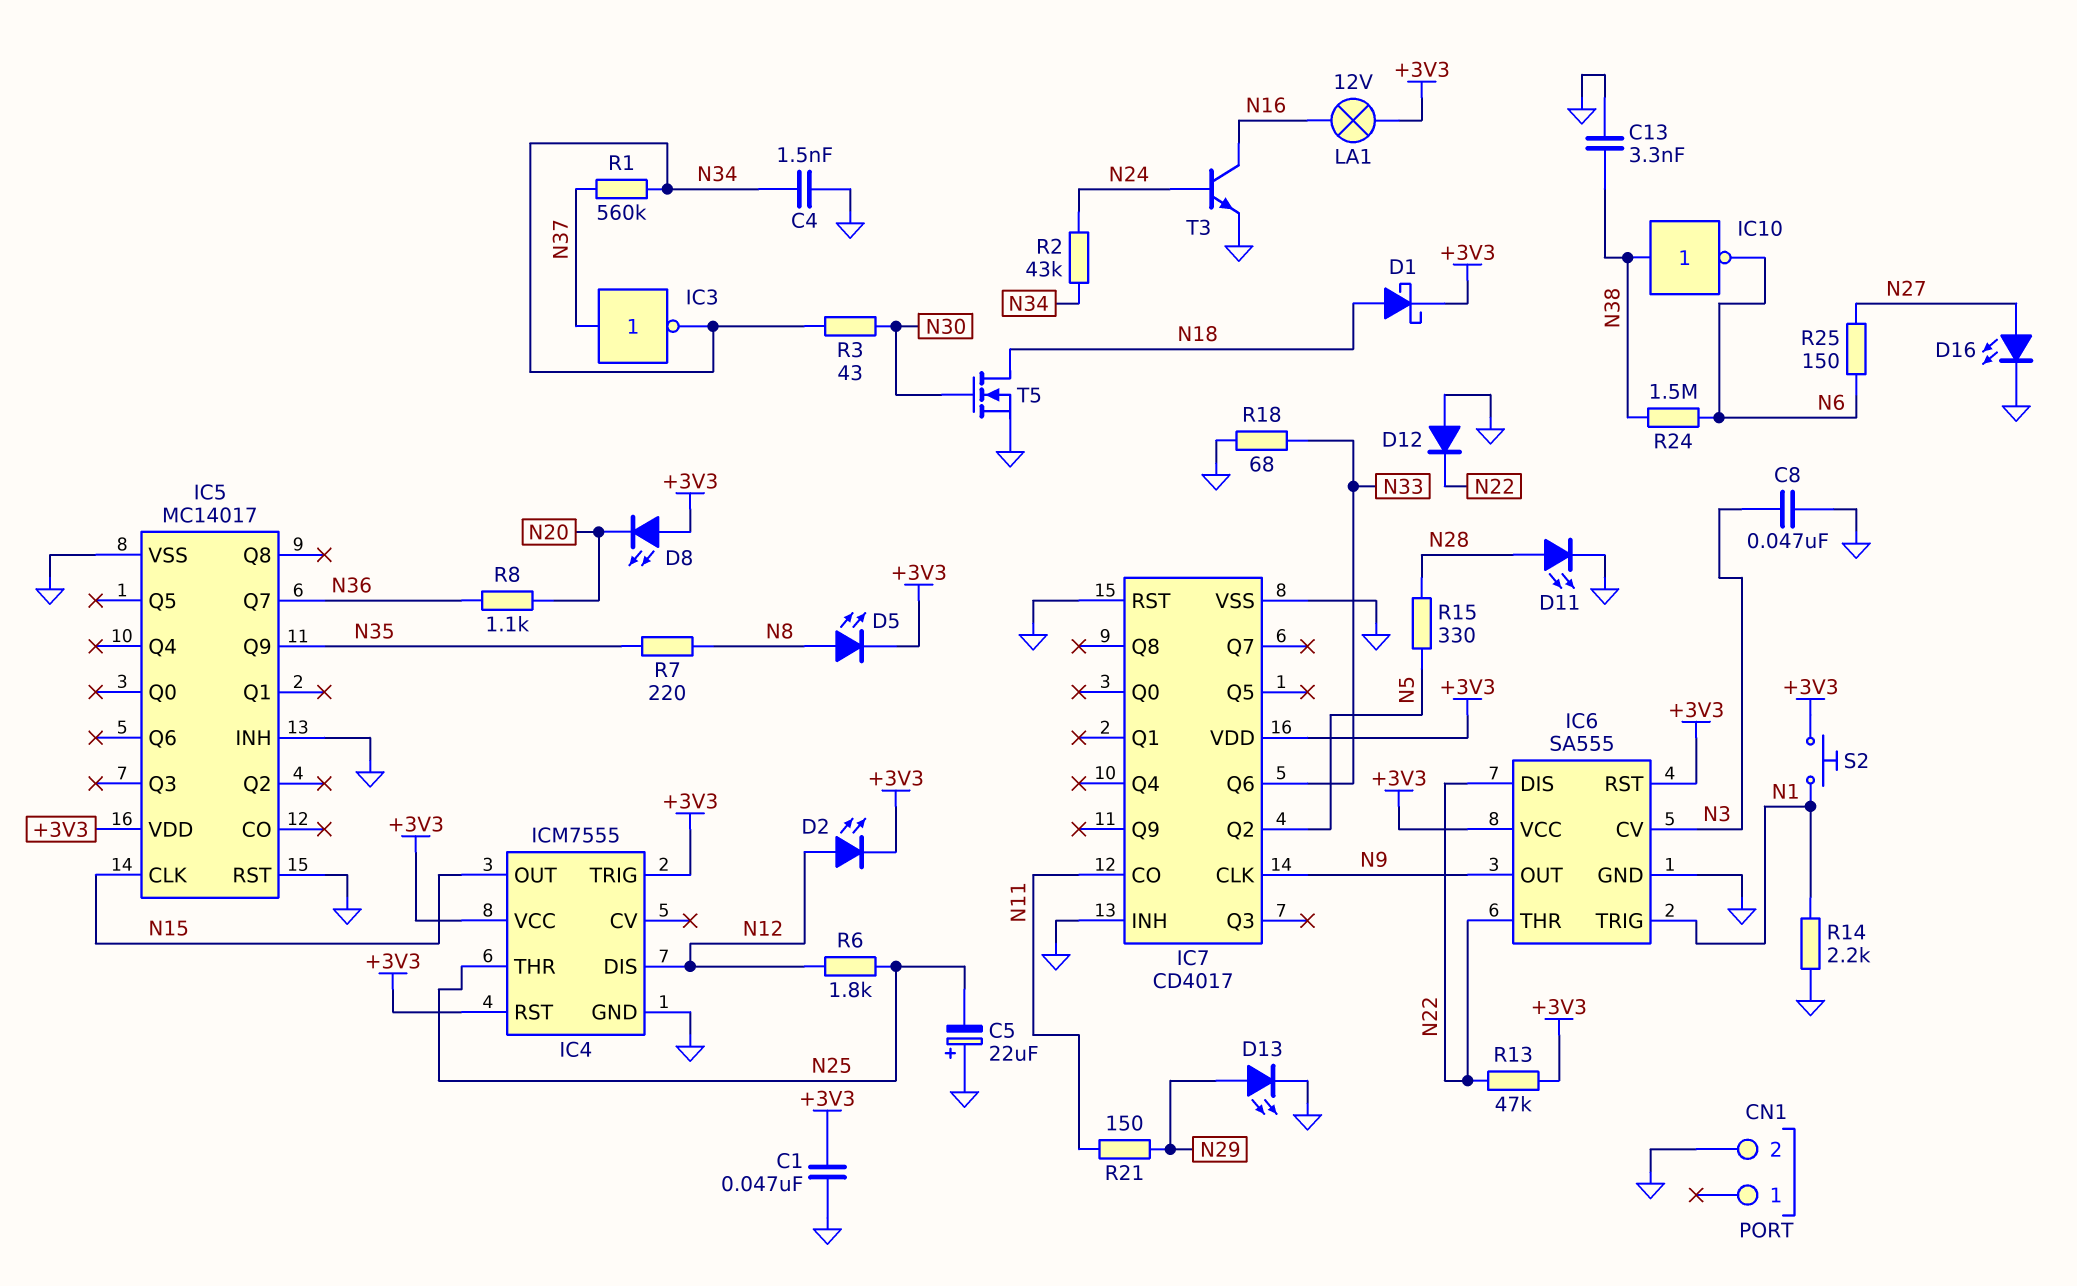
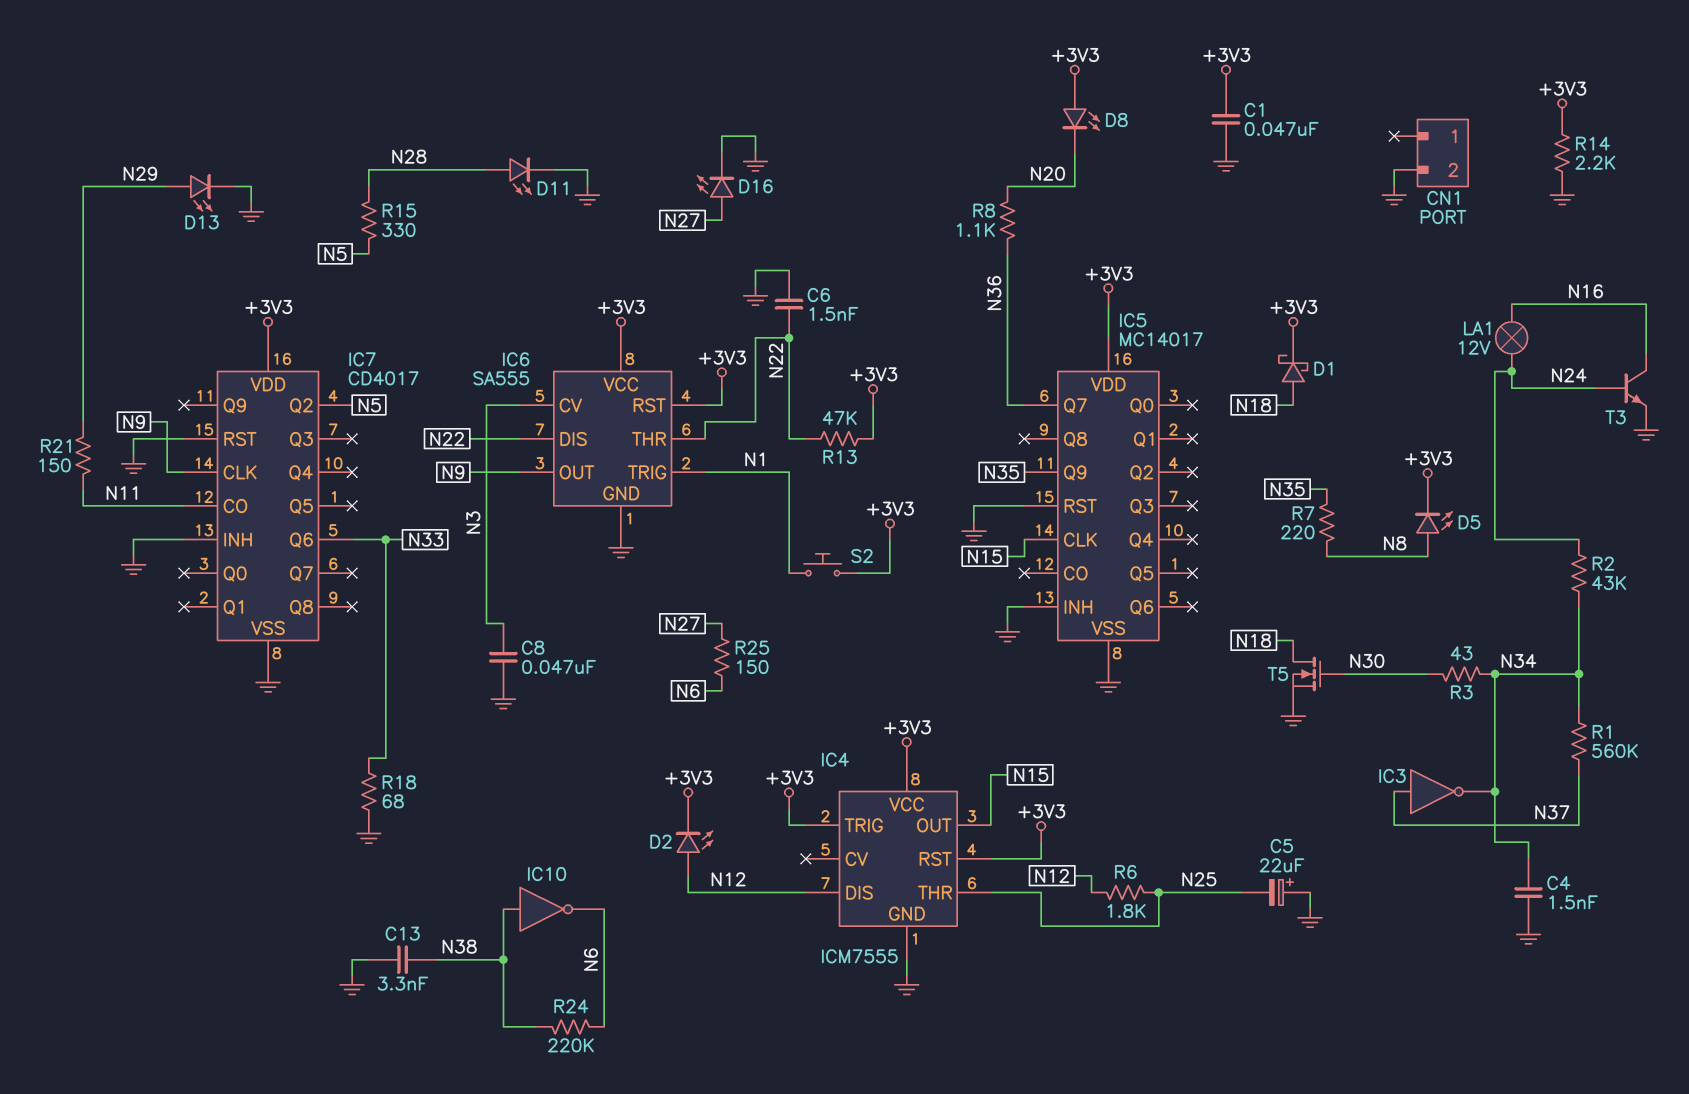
C6: none -> 1.5nF (GND, N22)
D12: diode (A GND, K N22) -> none
LA1: lamp 12V (+3V3, N16) -> lamp 12V (N16, N24)
R14: 2.2k (GND, N1) -> 2.2k (+3V3, GND)
R24: 1.5M (N6, N38) -> 220k (N6, N38)

